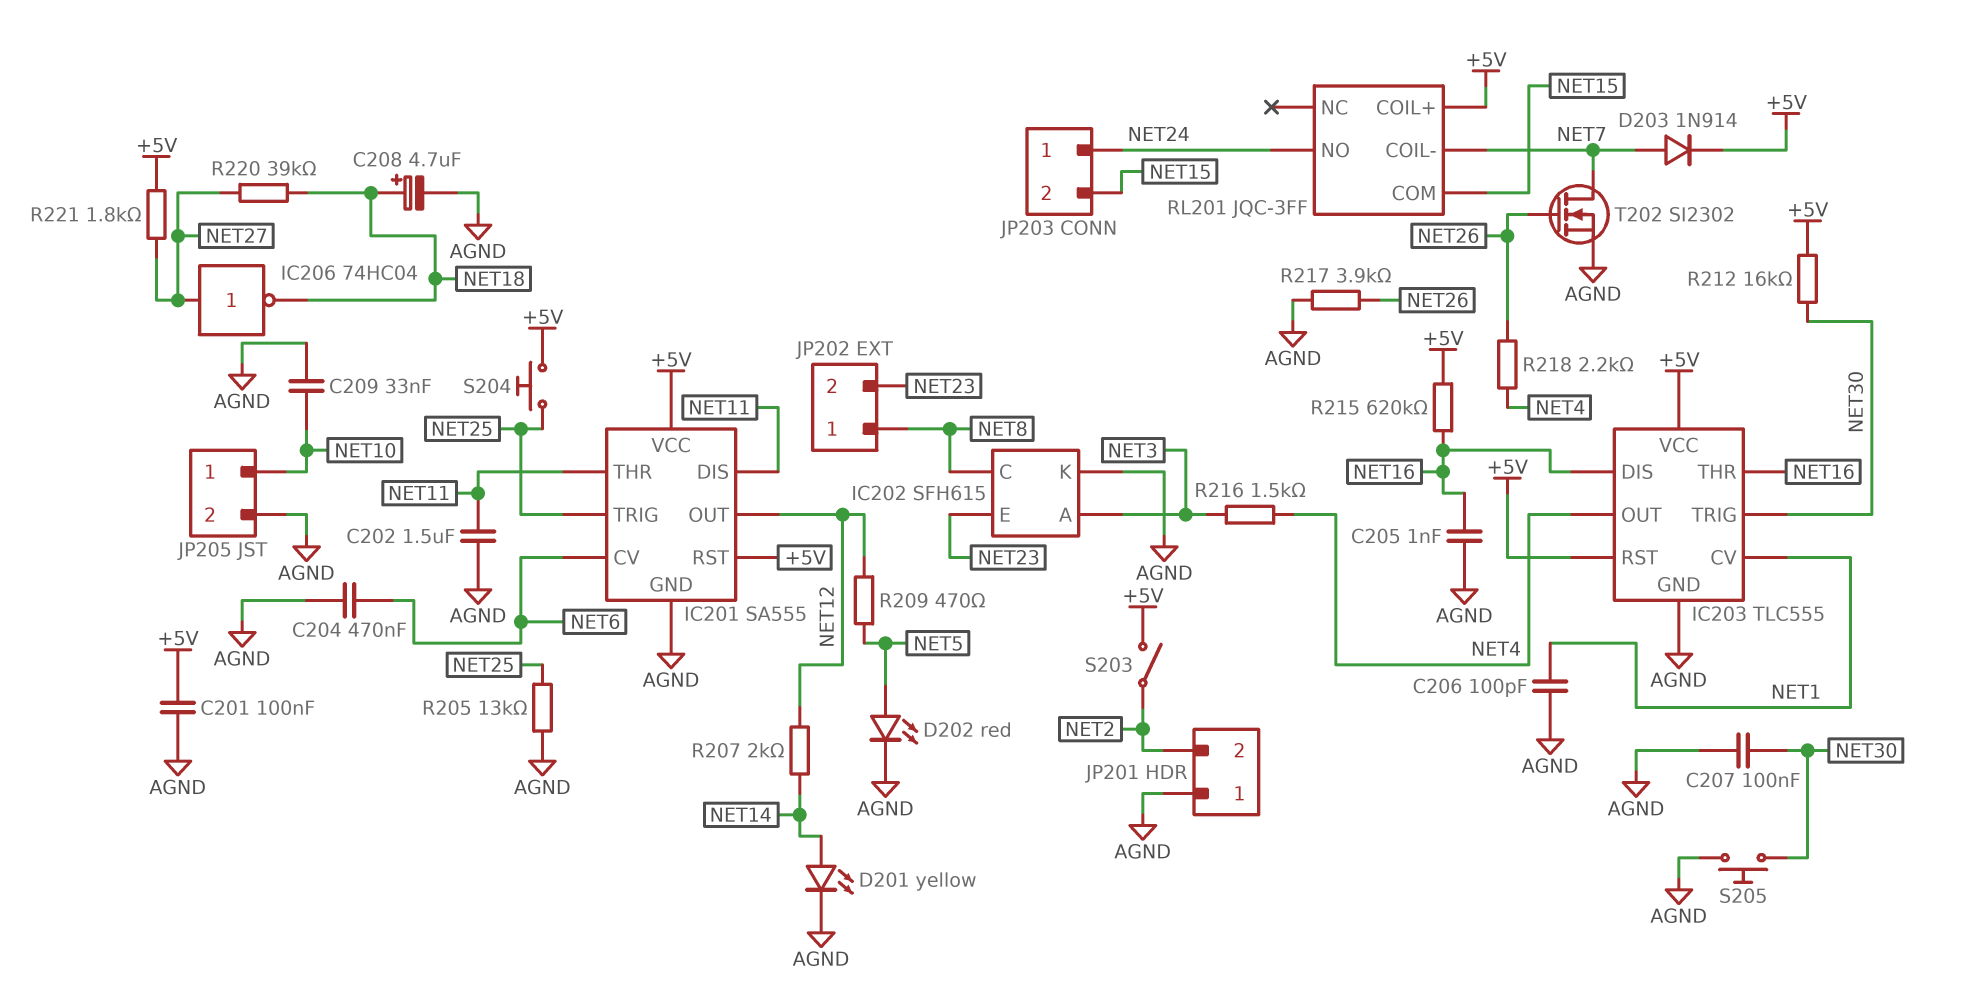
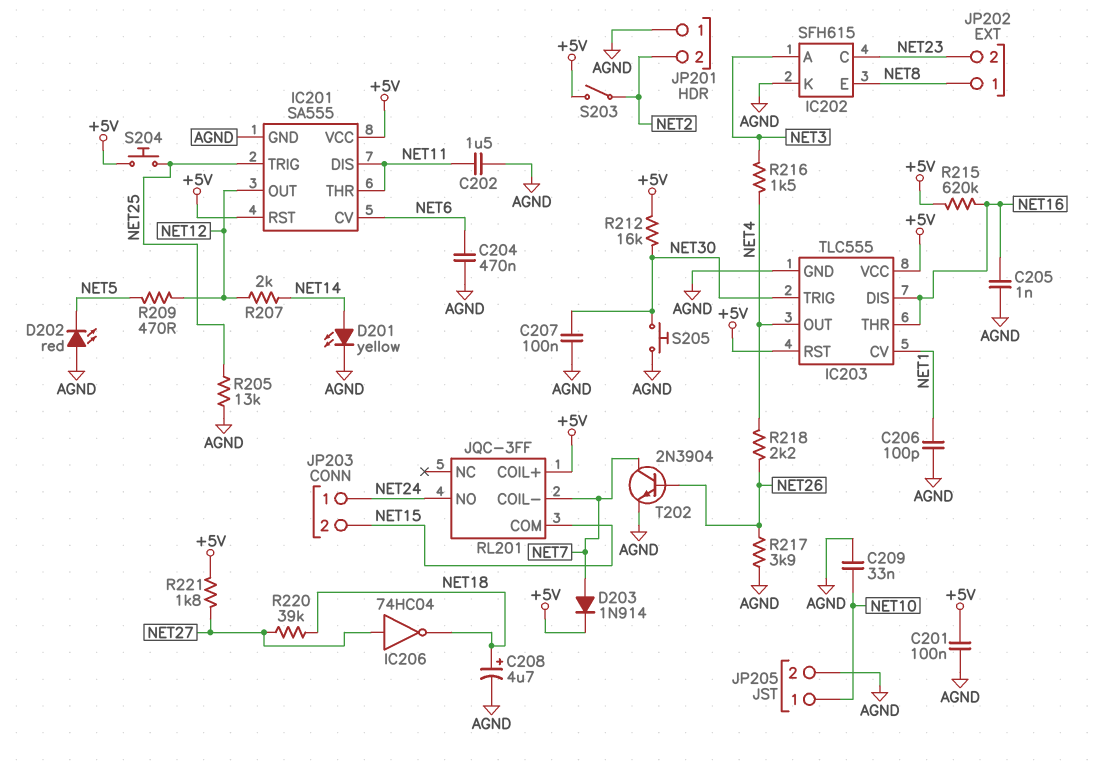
D202: LED red (A NET5, K AGND) -> LED red (A AGND, K NET5)
IC202 pin C: NET8 -> NET23
IC202 pin E: NET23 -> NET8
T202: NMOS SI2302 (G NET26, D NET7, S AGND) -> NPN 2N3904 (B NET26, C NET7, E AGND)

